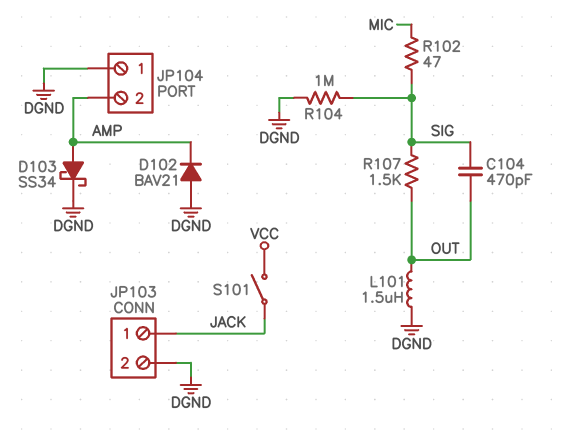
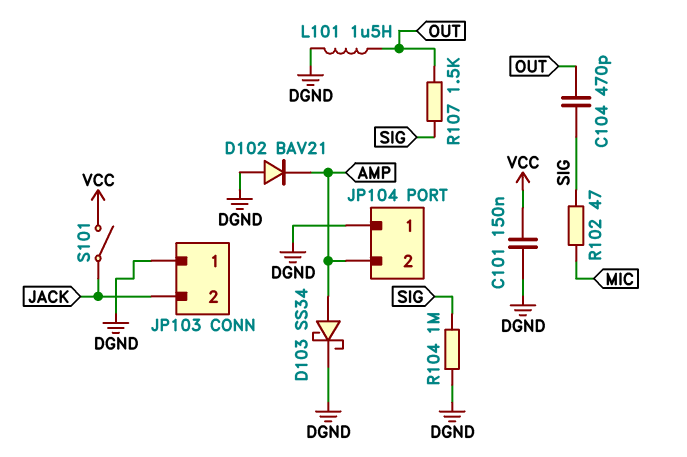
C101: none -> 150nF (DGND, VCC)
JP103 pin 1: JACK -> DGND
JP103 pin 2: DGND -> JACK

